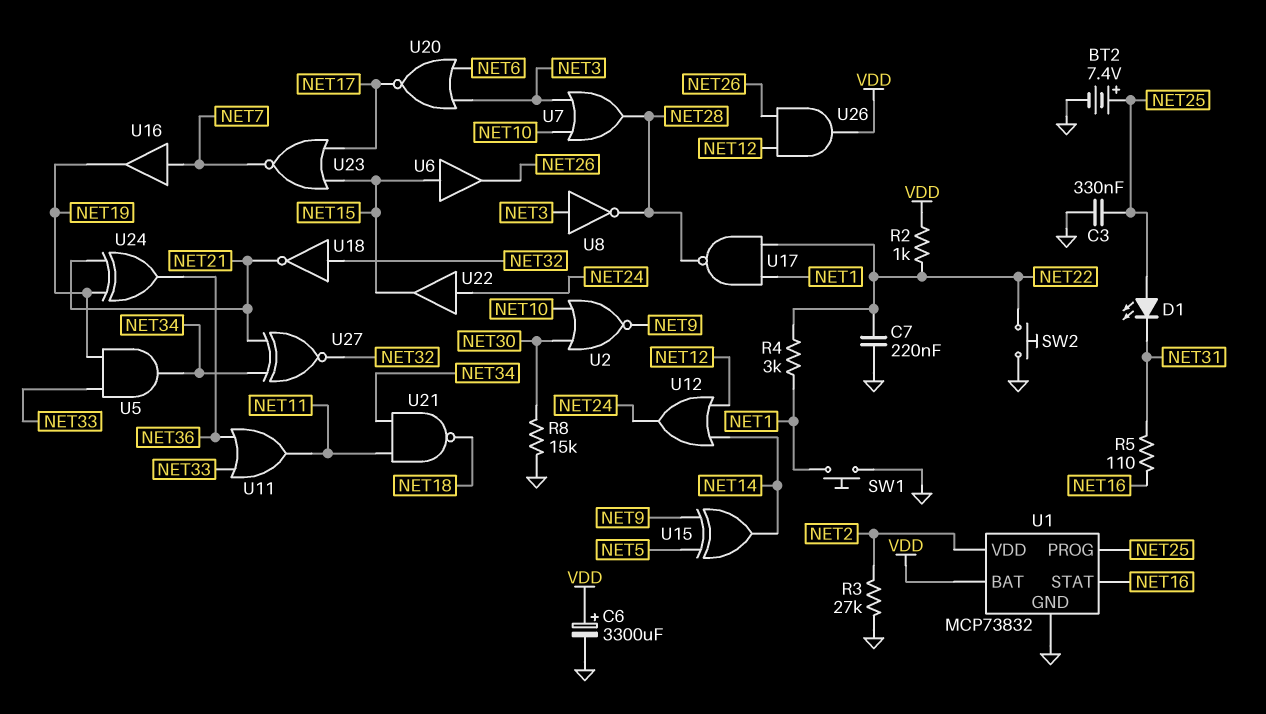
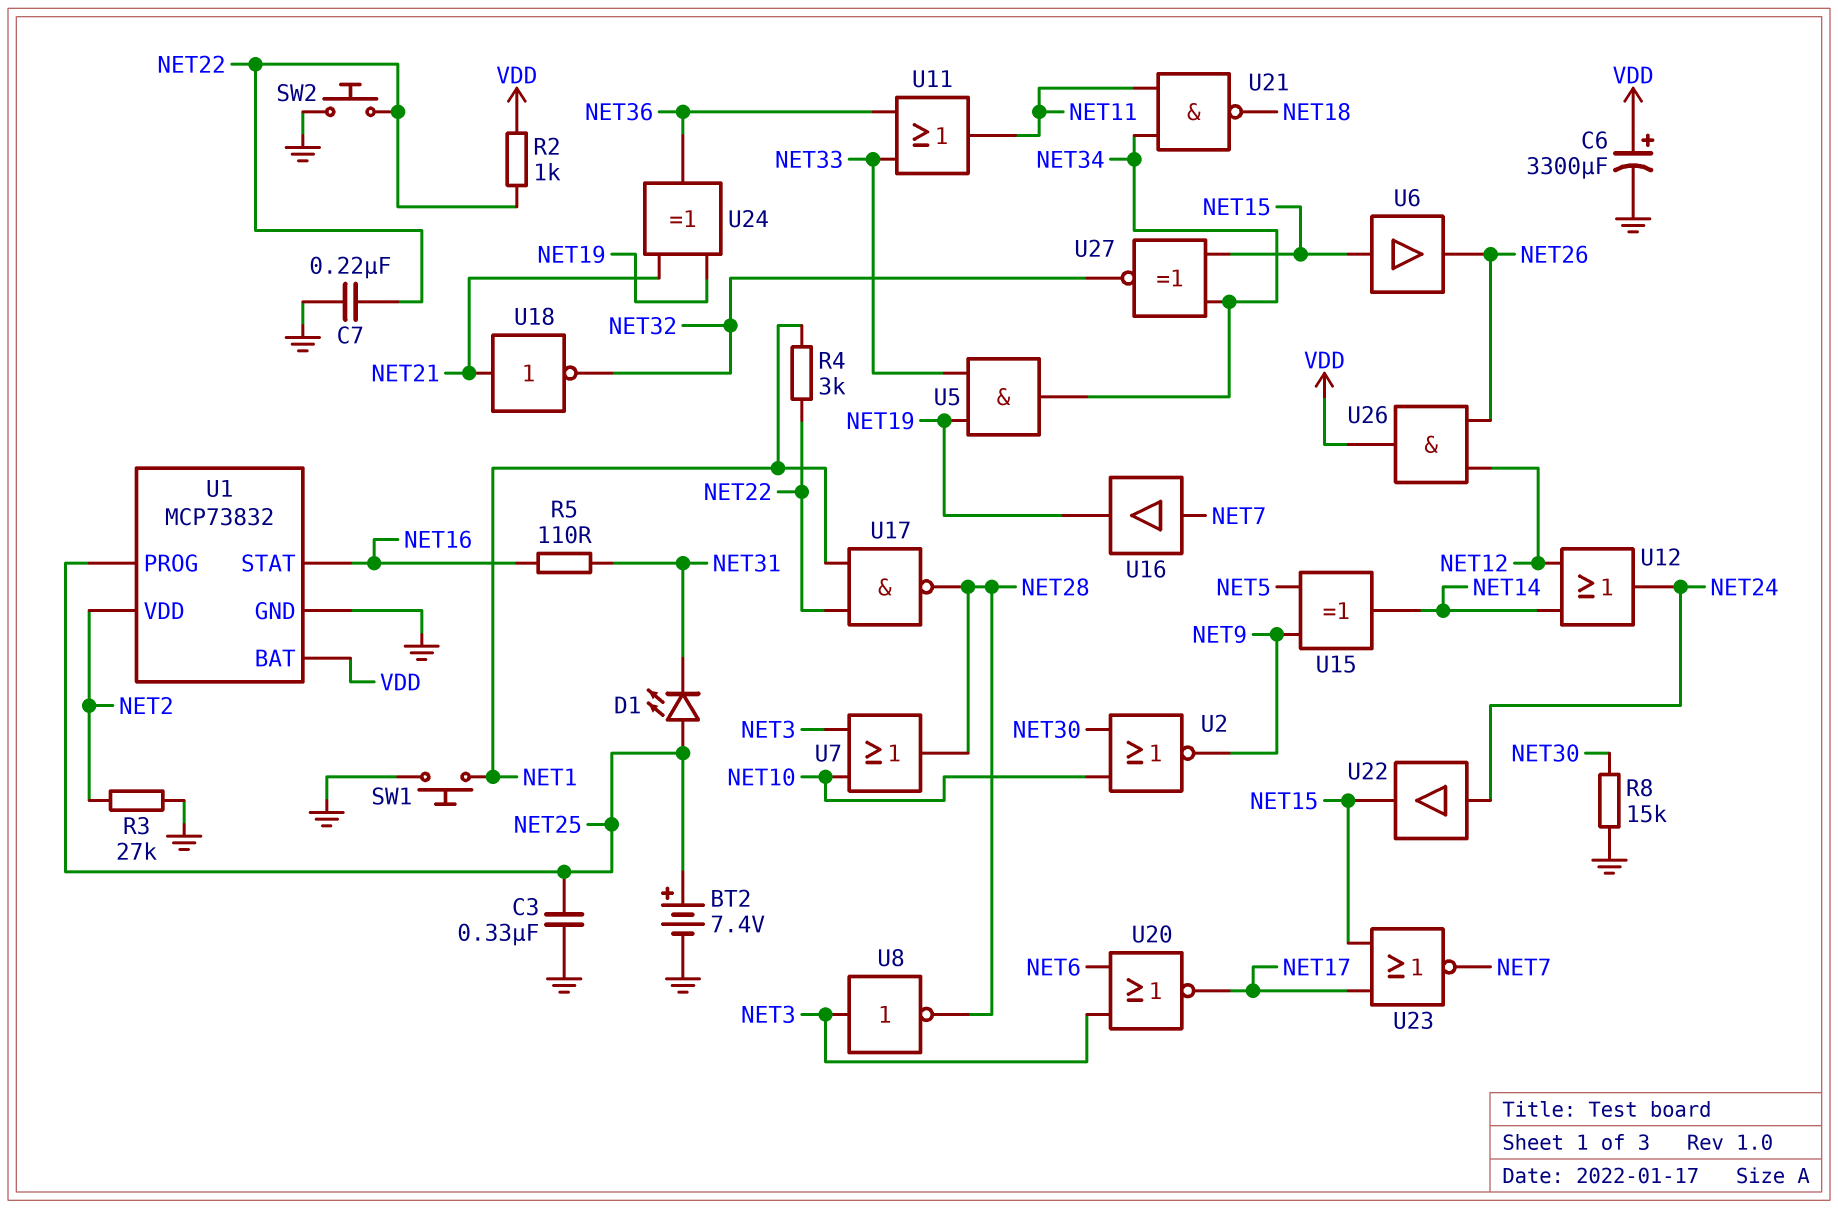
U18: NOT (in NET32, out NET21) -> NOT (in NET21, out NET32)
U27: XNOR (in NET21, in NET34, out NET32) -> XNOR (in NET15, in NET34, out NET32)

